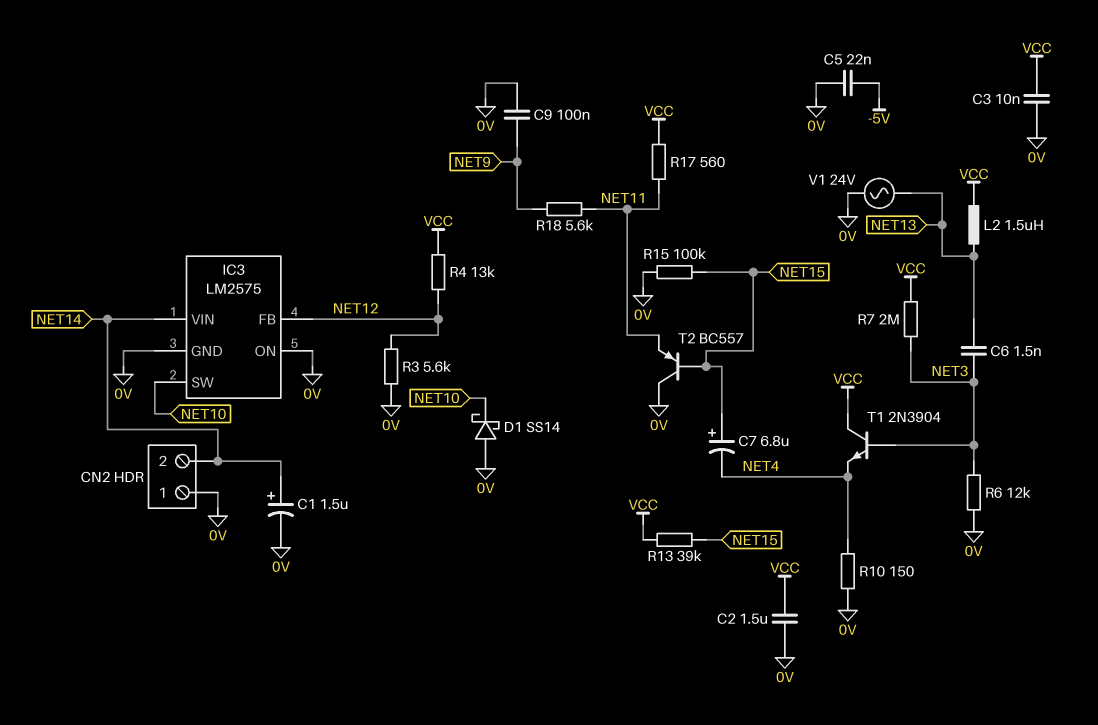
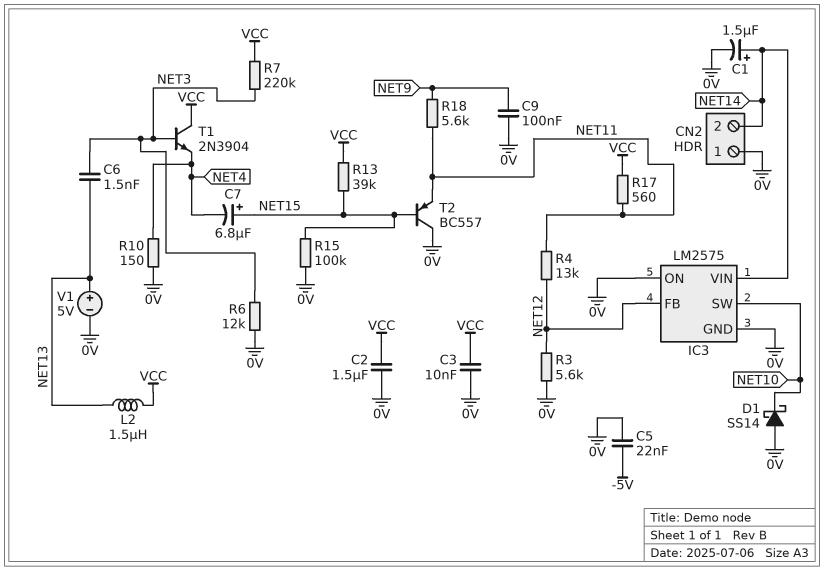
R4: 13k (NET12, VCC) -> 13k (NET11, NET12)
R7: 2M (NET3, VCC) -> 220k (NET3, VCC)
V1: AC 24V (0V, NET13) -> 5V (plus NET13, minus 0V)

